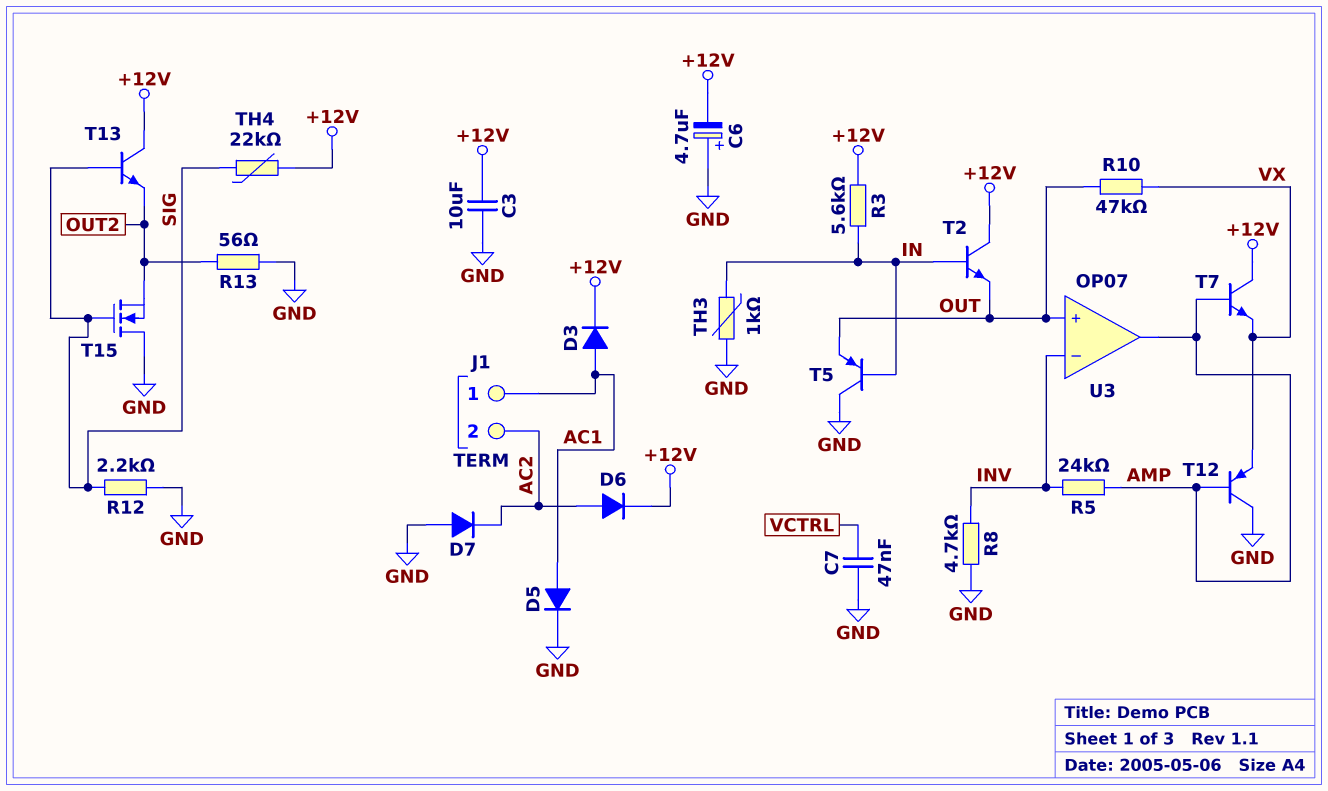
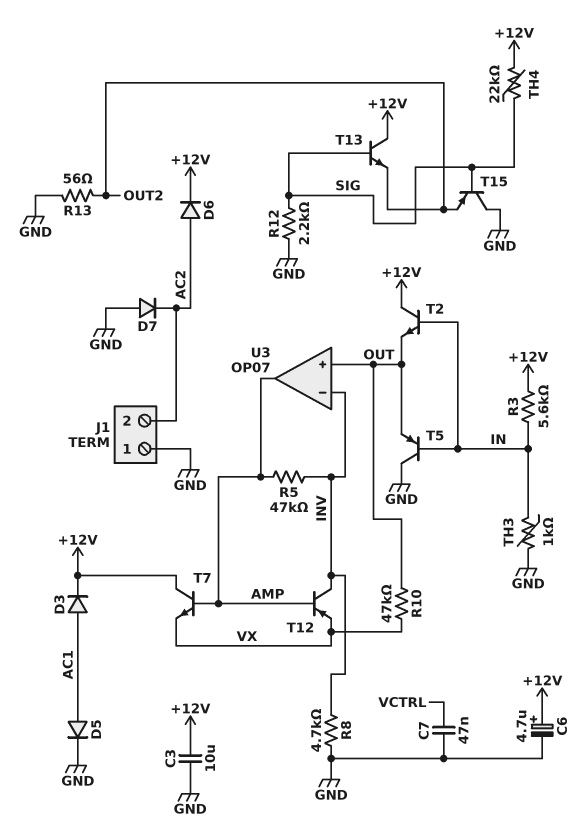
C6: 4.7uF (plus GND, minus +12V) -> 4.7uF (plus +12V, minus GND)
J1 pin 1: AC1 -> GND
R5: 24k (AMP, INV) -> 47k (AMP, INV)
T12: PNP (B AMP, C GND, E VX) -> PNP (B AMP, C INV, E VX)
T15: NMOS (G SIG, D GND, S OUT2) -> PNP (B SIG, C GND, E OUT2)

